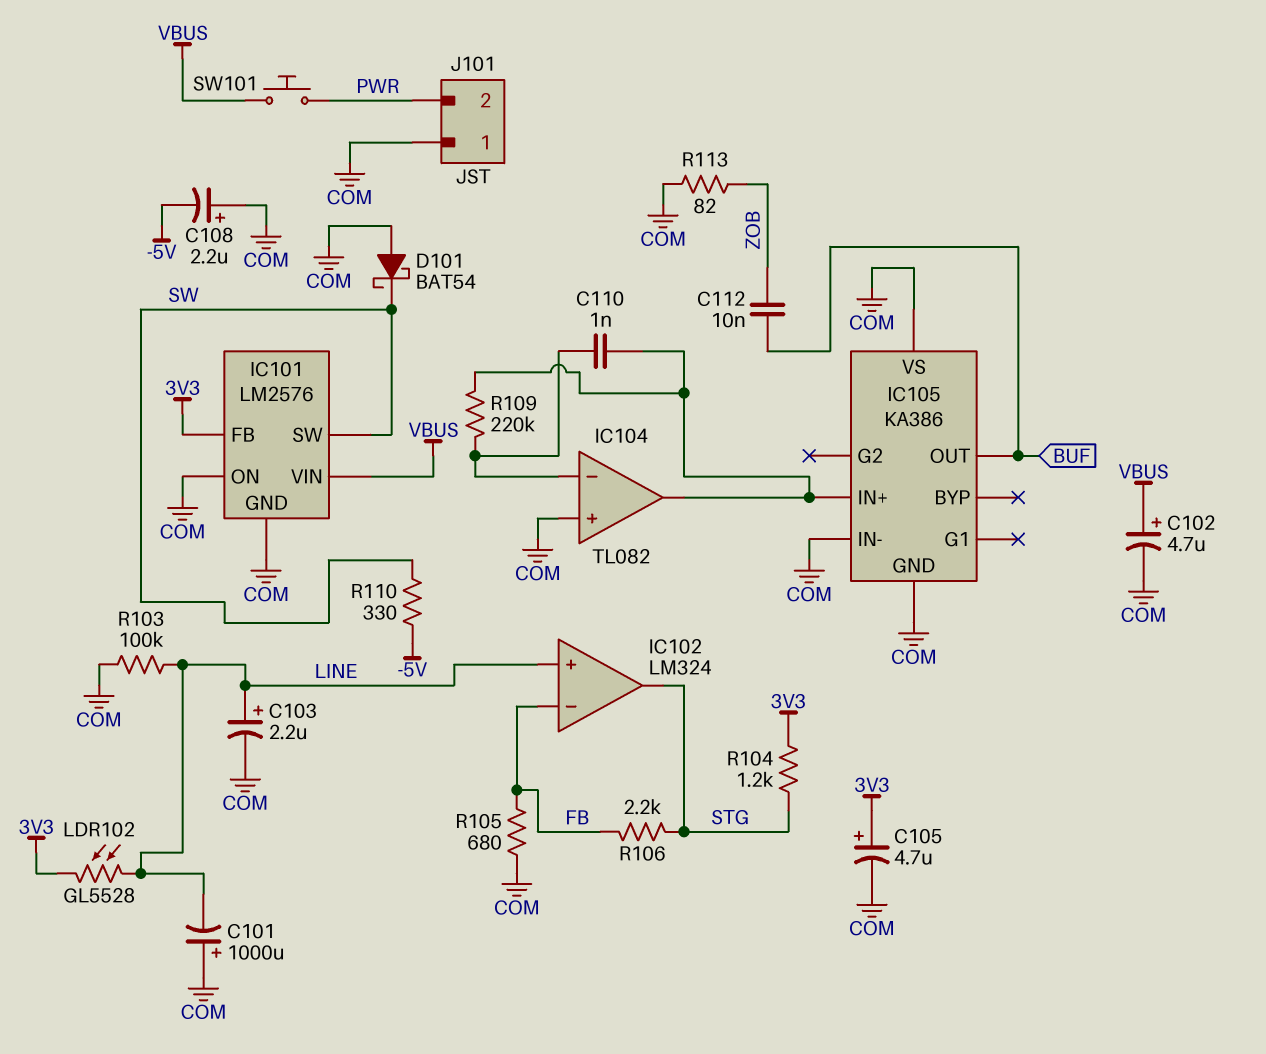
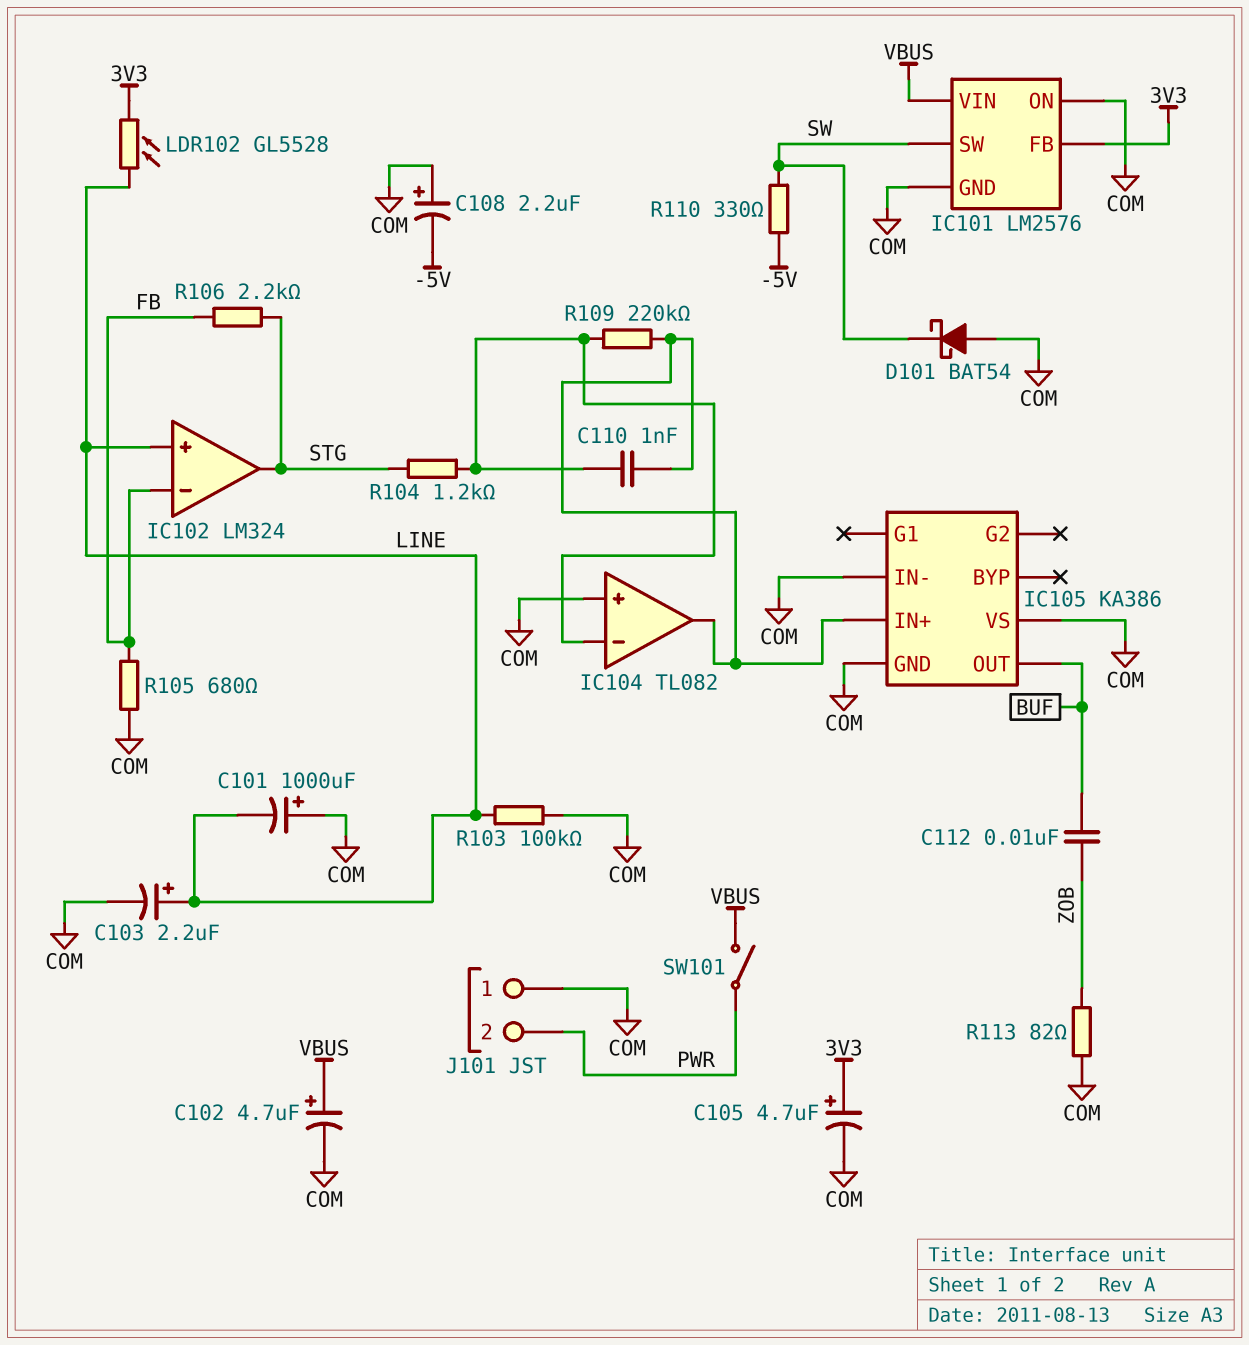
R104: 1.2k (3V3, STG) -> 1.2k (IC104/in-, STG)
SW101: button (PWR, VBUS) -> switch (PWR, VBUS)

